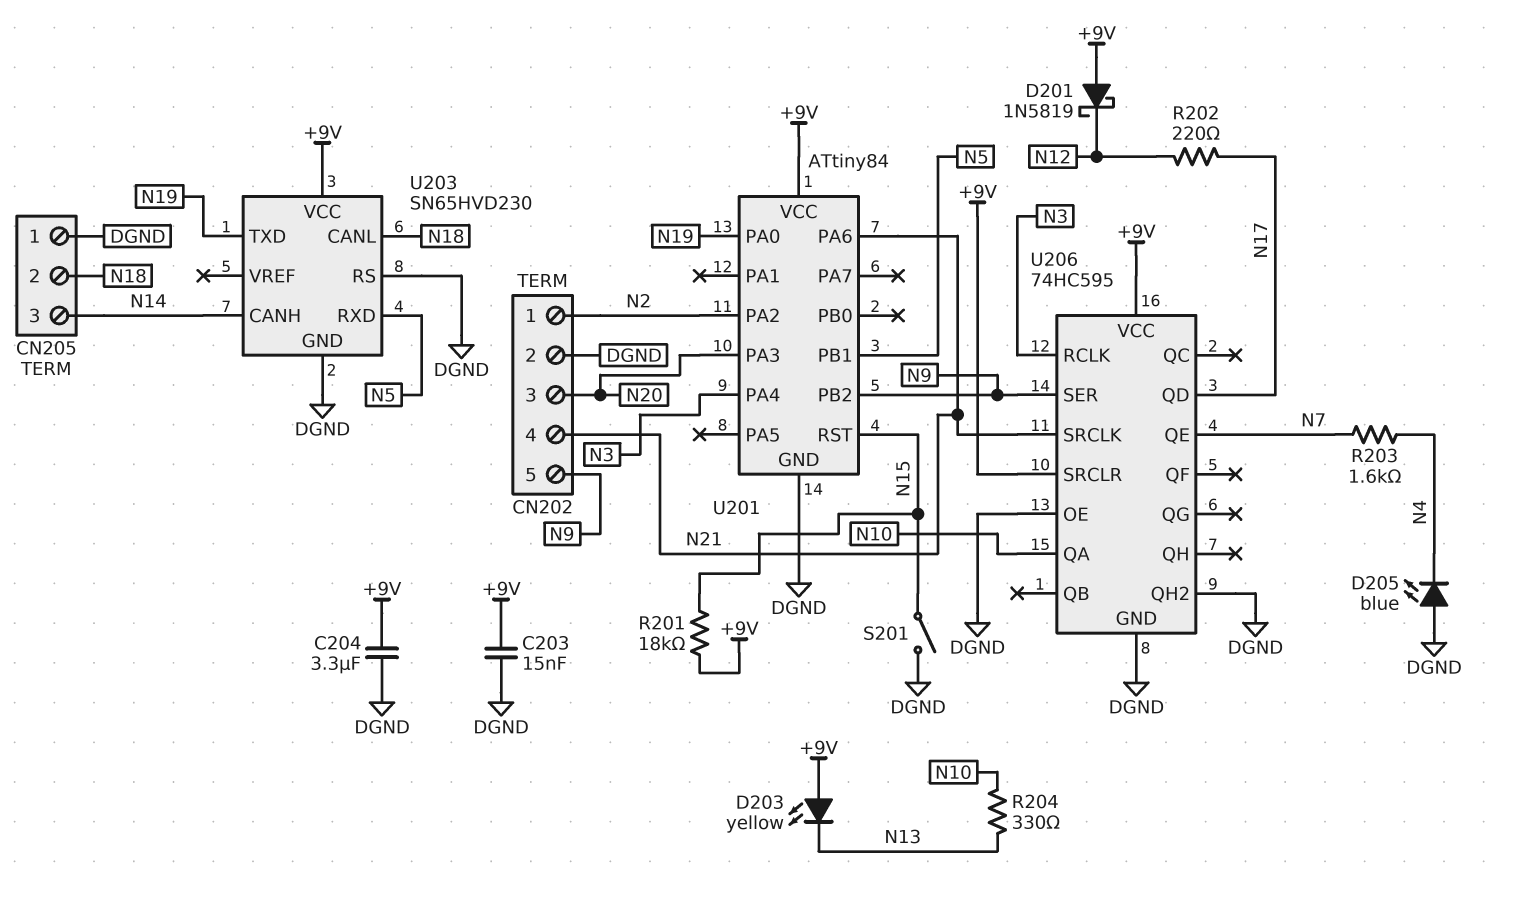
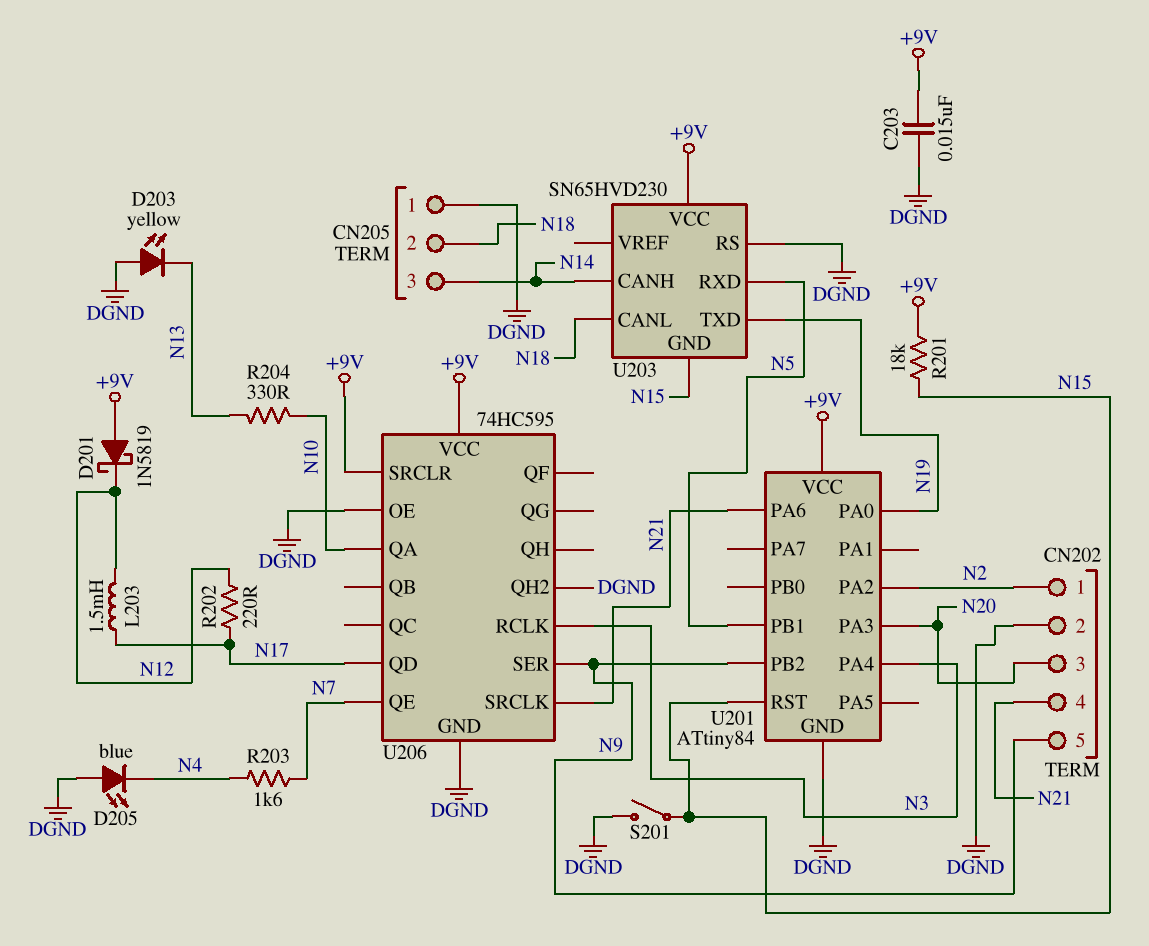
C204: 3.3uF (+9V, DGND) -> none
D203: LED yellow (A +9V, K N13) -> LED yellow (A DGND, K N13)
L203: none -> 1.5mH (N12, N17)
U203 pin GND: DGND -> N15

